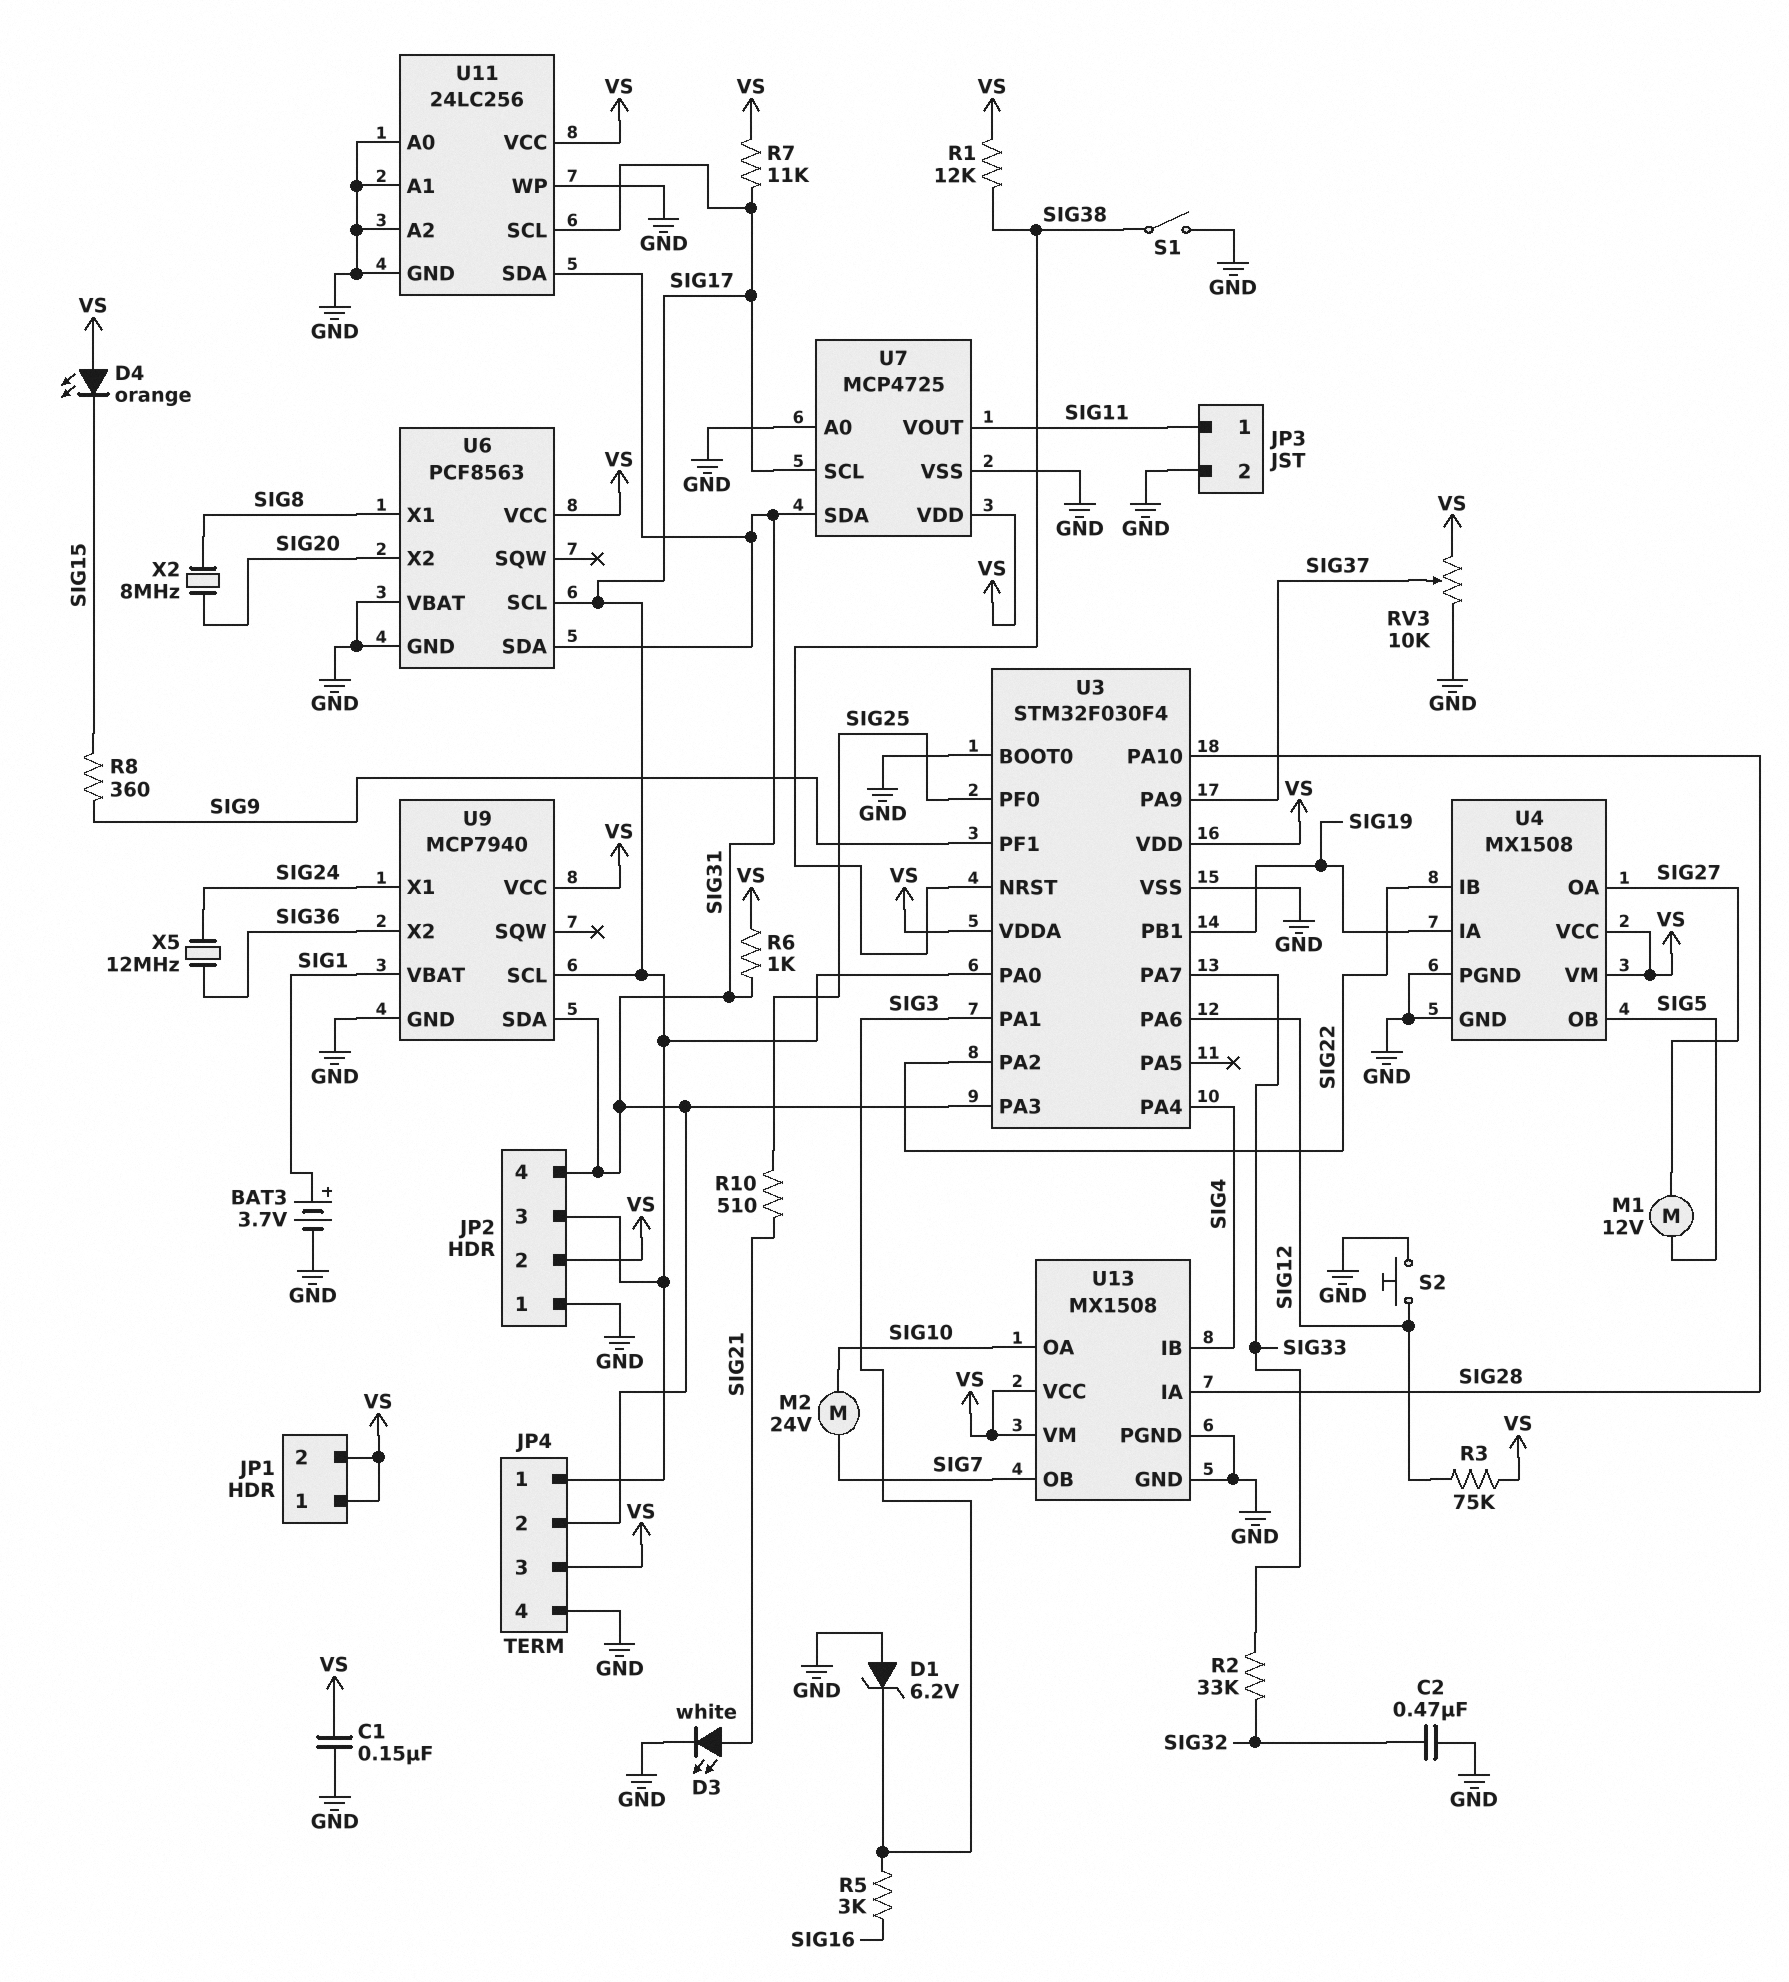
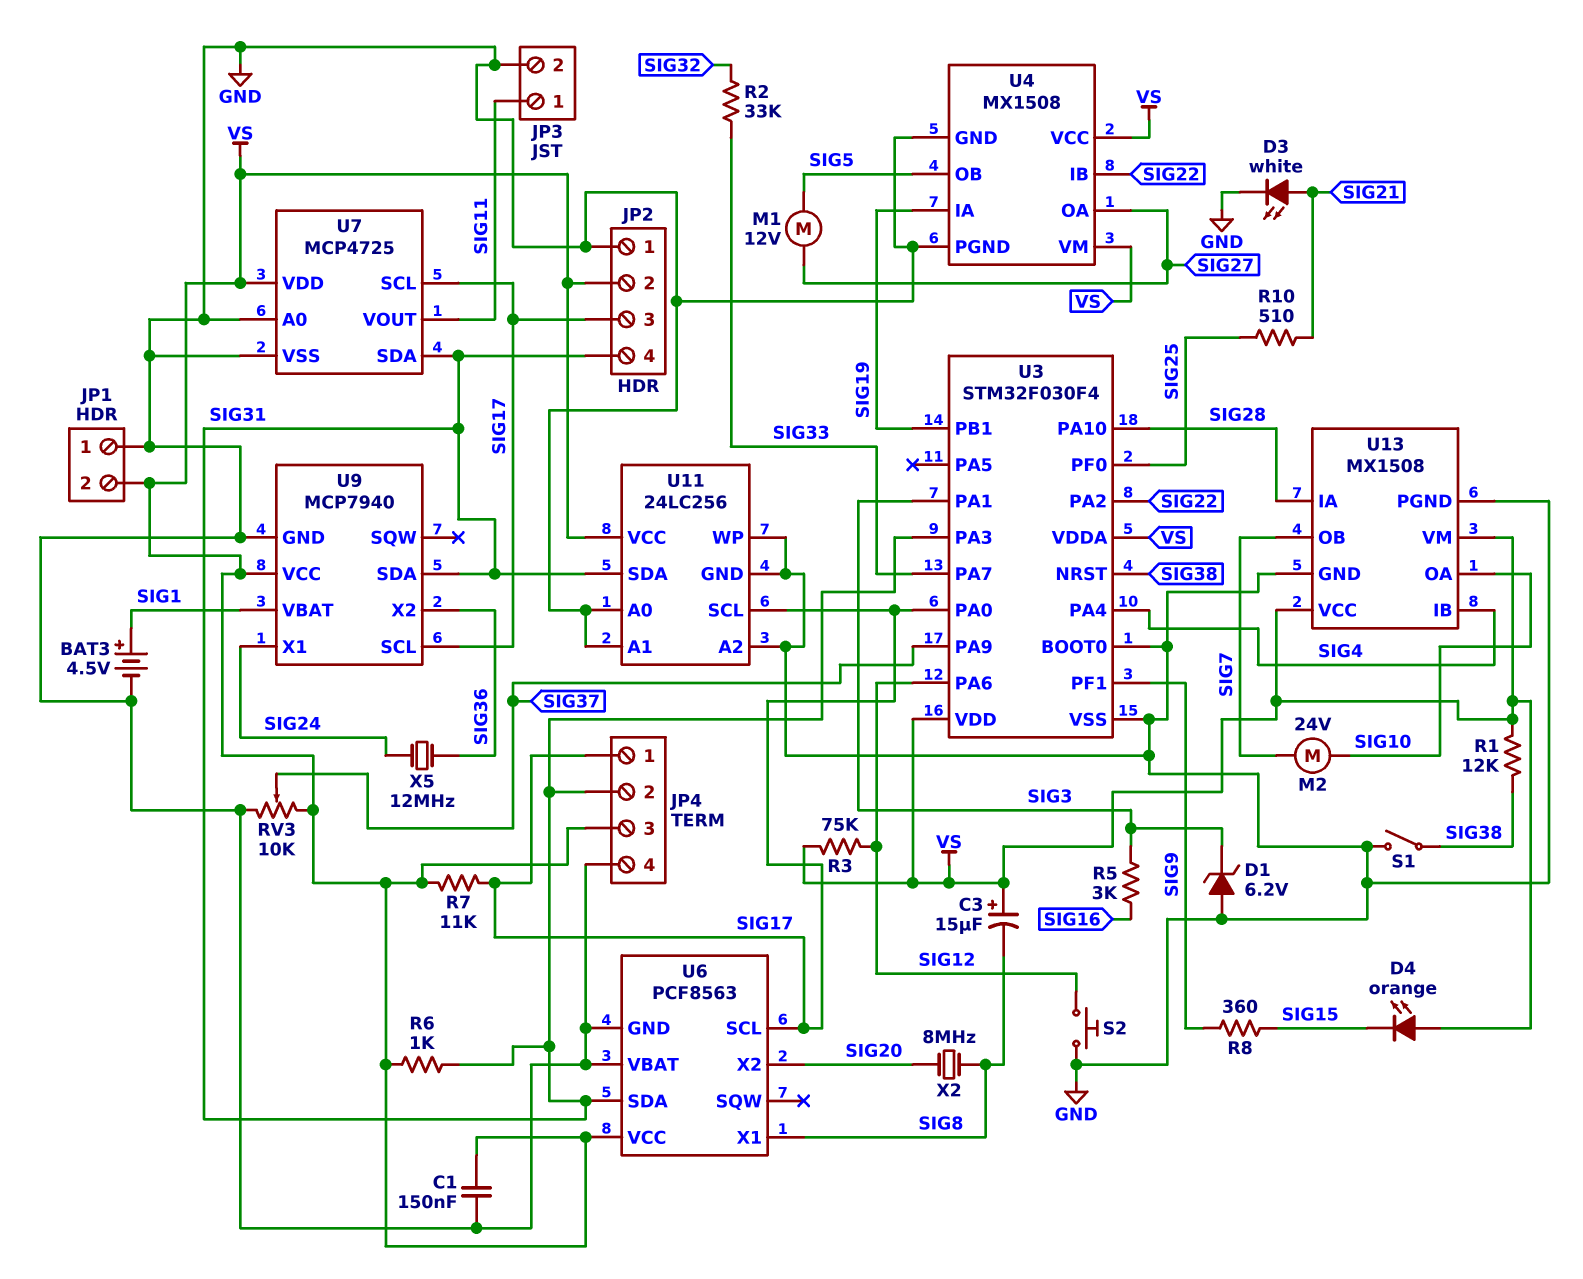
BAT3: 3.7V (plus SIG1, minus GND) -> 4.5V (plus SIG1, minus GND)
C2: 470nF (GND, SIG32) -> none
C3: none -> 15uF (plus VS, minus SIG8)
JP1 pin 1: VS -> GND

